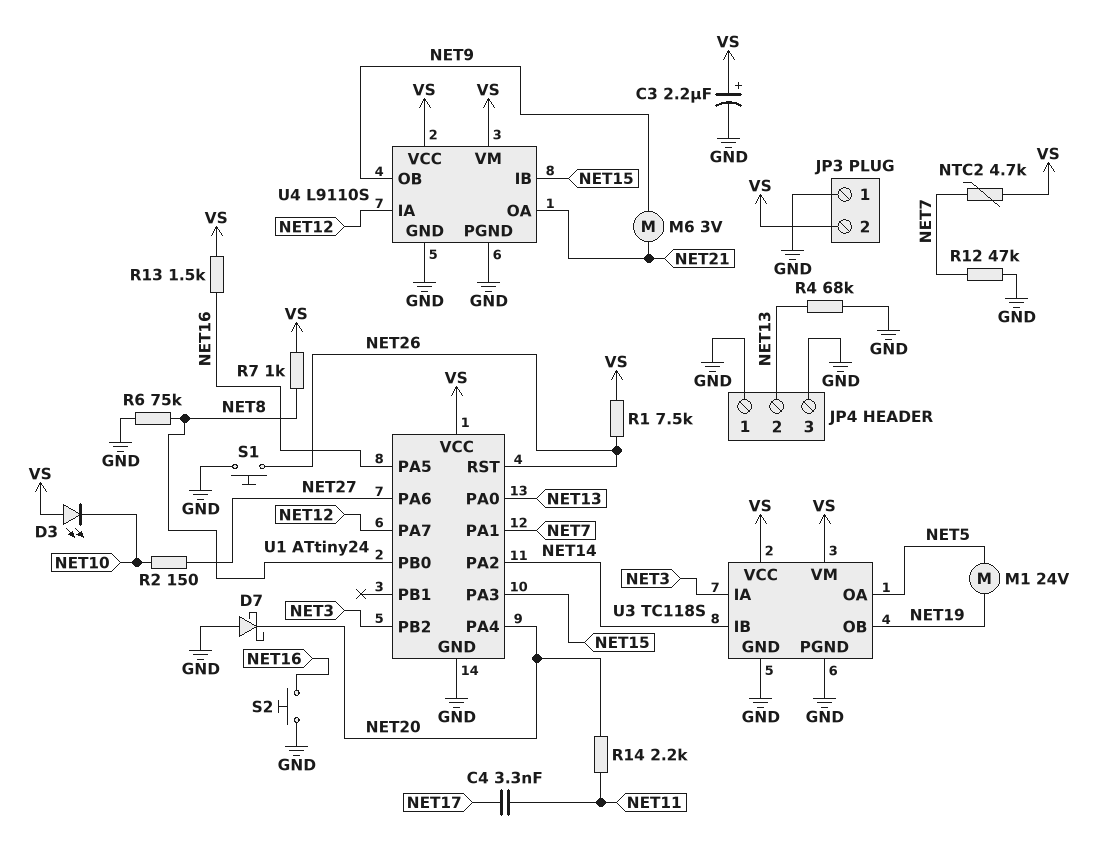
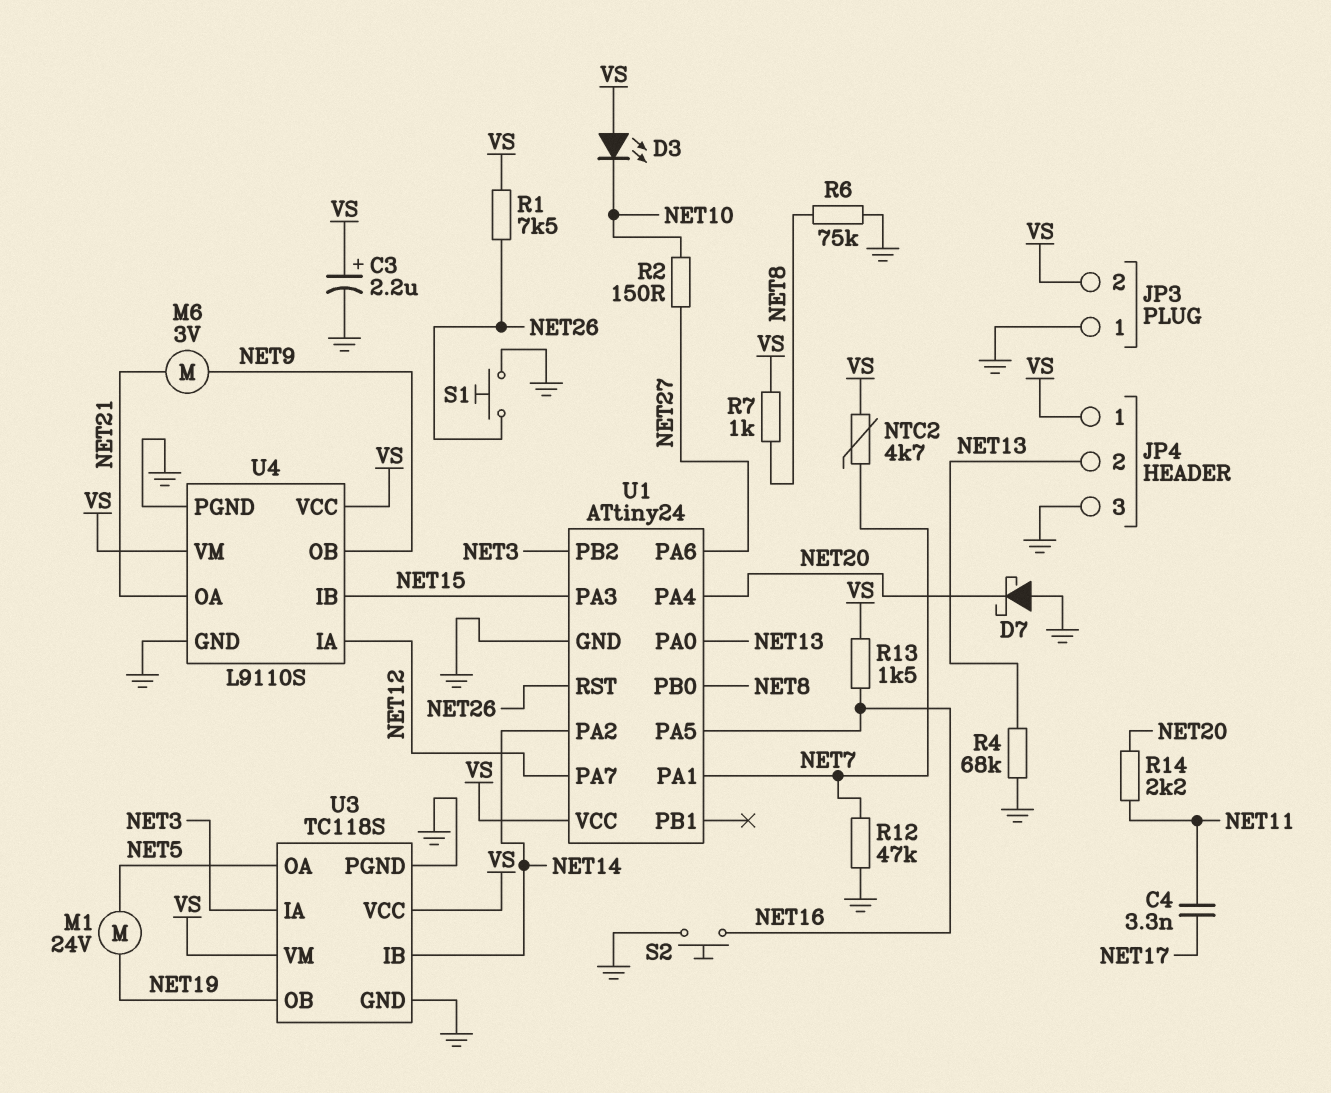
JP4 pin 1: GND -> VS

